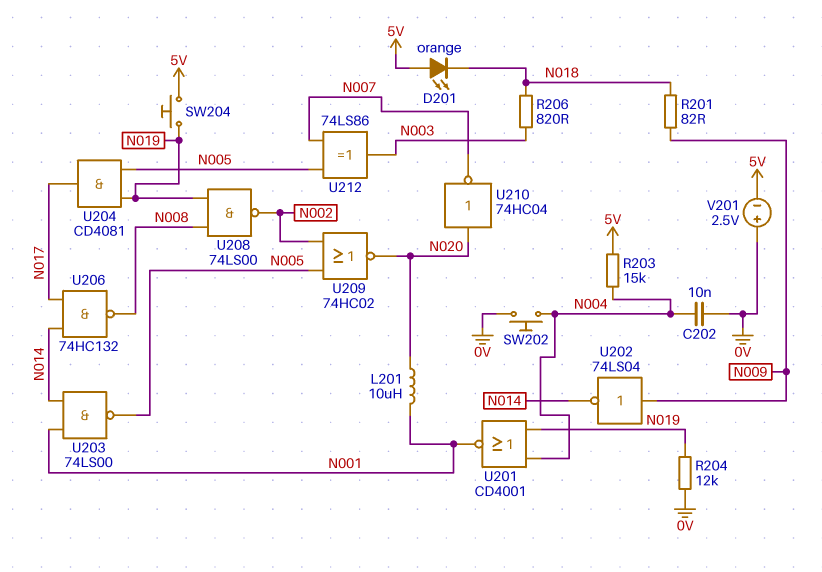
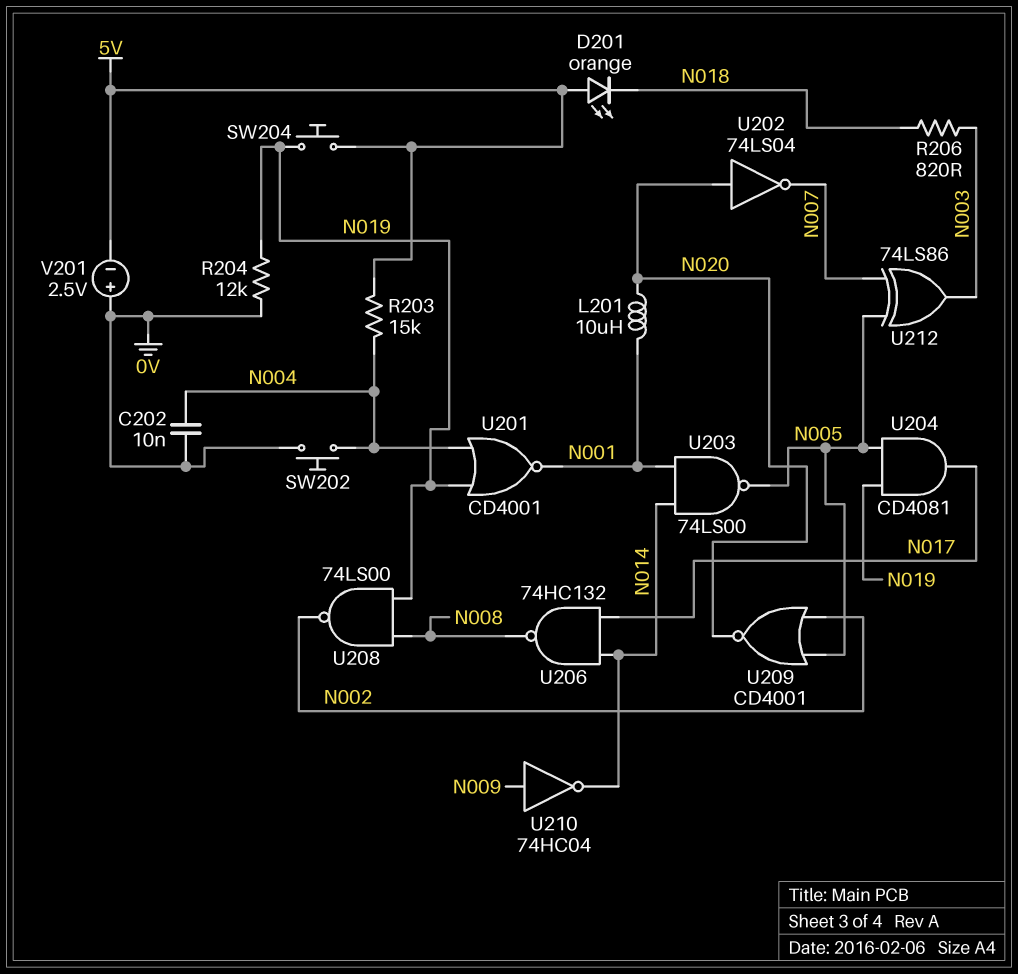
R201: 82 (N009, N018) -> none
U202: NOT 74LS04 (in N009, out N014) -> NOT 74LS04 (in N020, out N007)
U209: NOR 74HC02 (in N002, in N005, out N020) -> NOR CD4001 (in N002, in N005, out N020)
U210: NOT 74HC04 (in N020, out N007) -> NOT 74HC04 (in N009, out N014)

